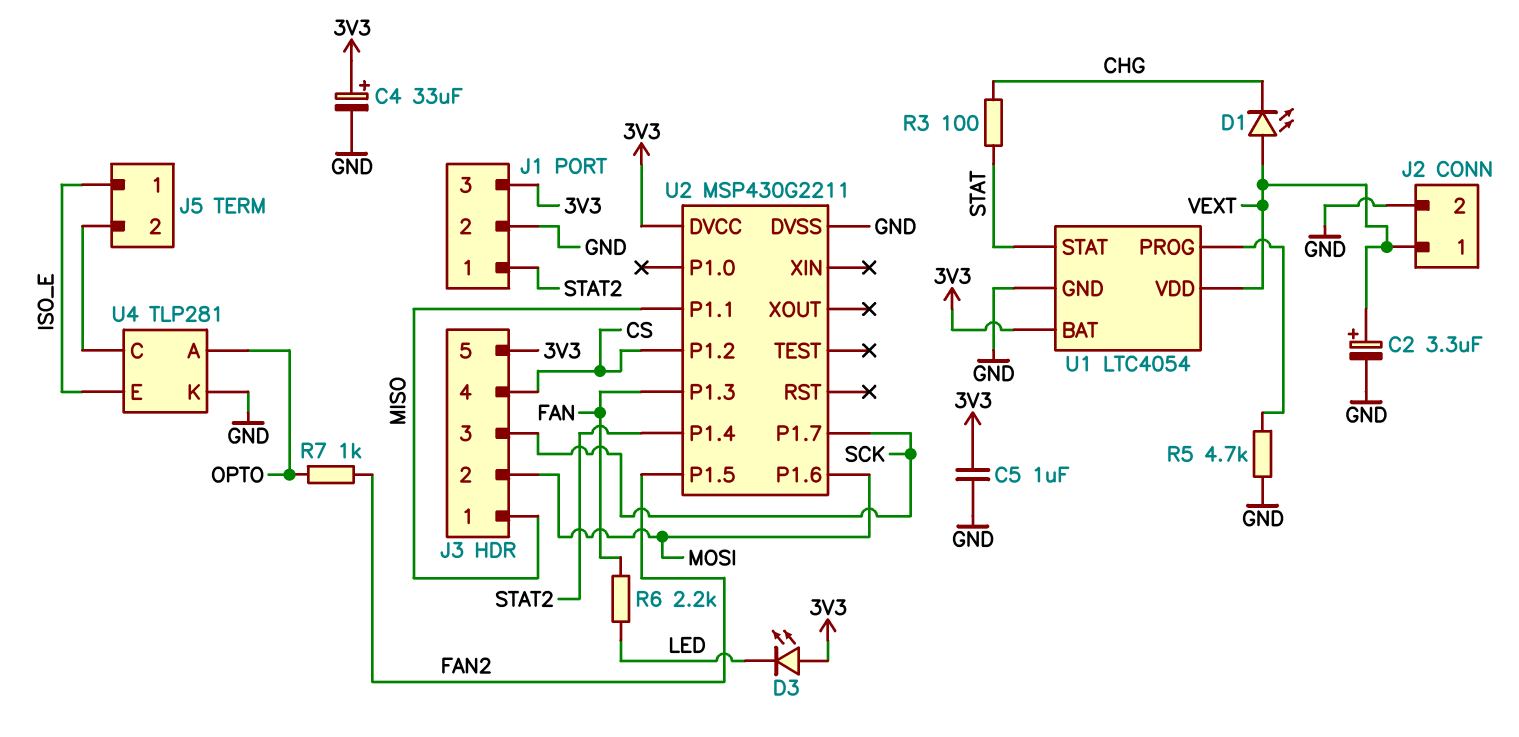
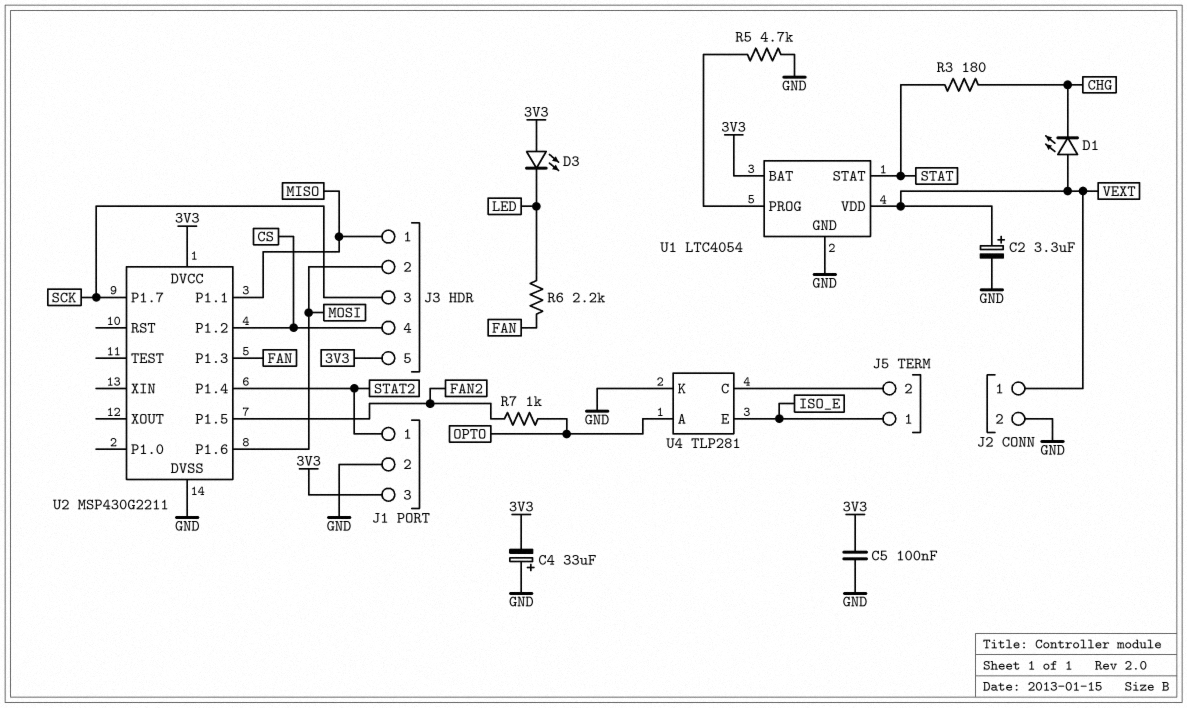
C4: 33uF (plus 3V3, minus GND) -> 33uF (plus GND, minus 3V3)
C5: 1uF (3V3, GND) -> 100nF (3V3, GND)
R3: 100 (CHG, STAT) -> 180 (CHG, STAT)

